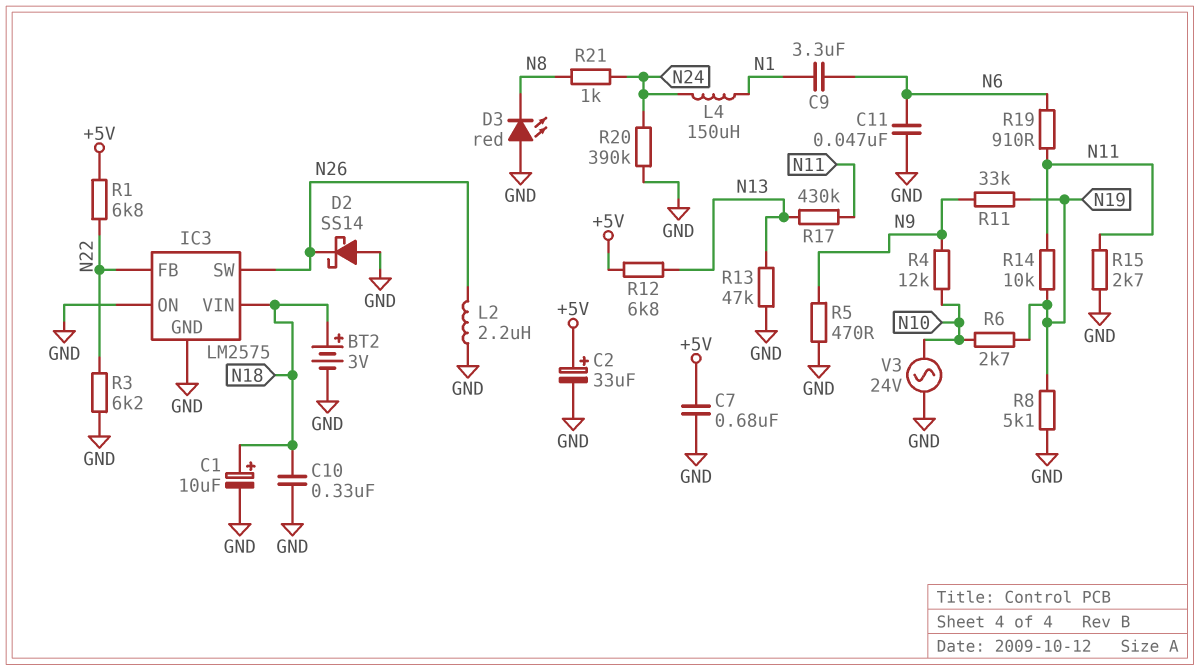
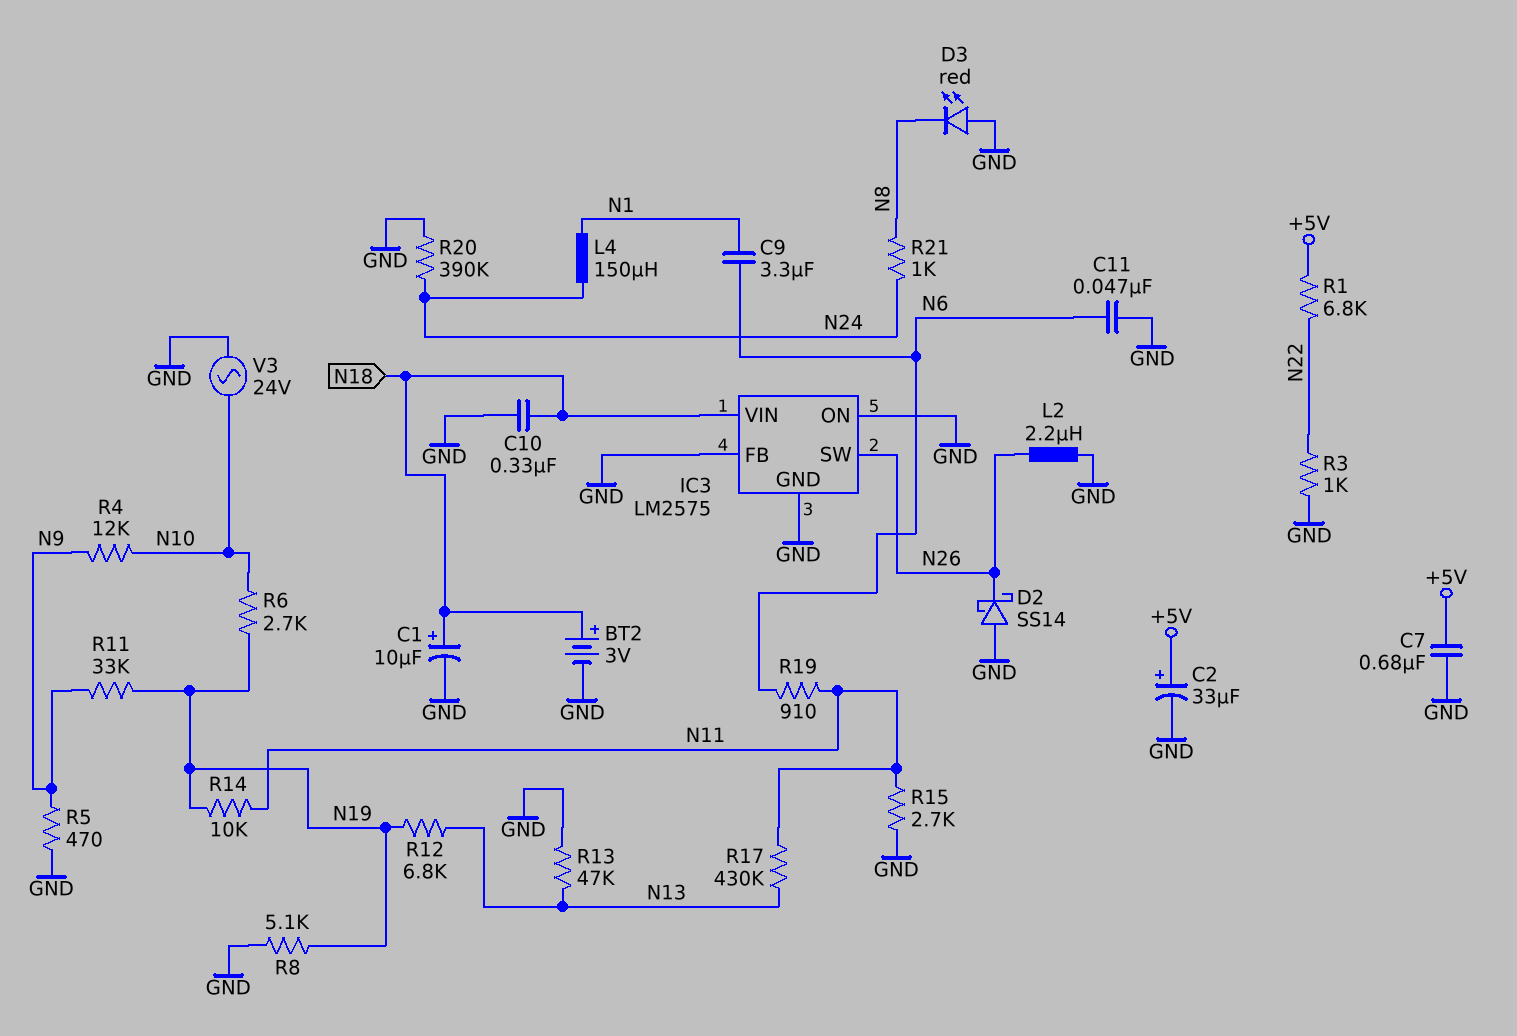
IC3 pin FB: N22 -> GND
R3: 6.2k (GND, N22) -> 1k (GND, N22)
R12: 6.8k (+5V, N13) -> 6.8k (N13, N19)

